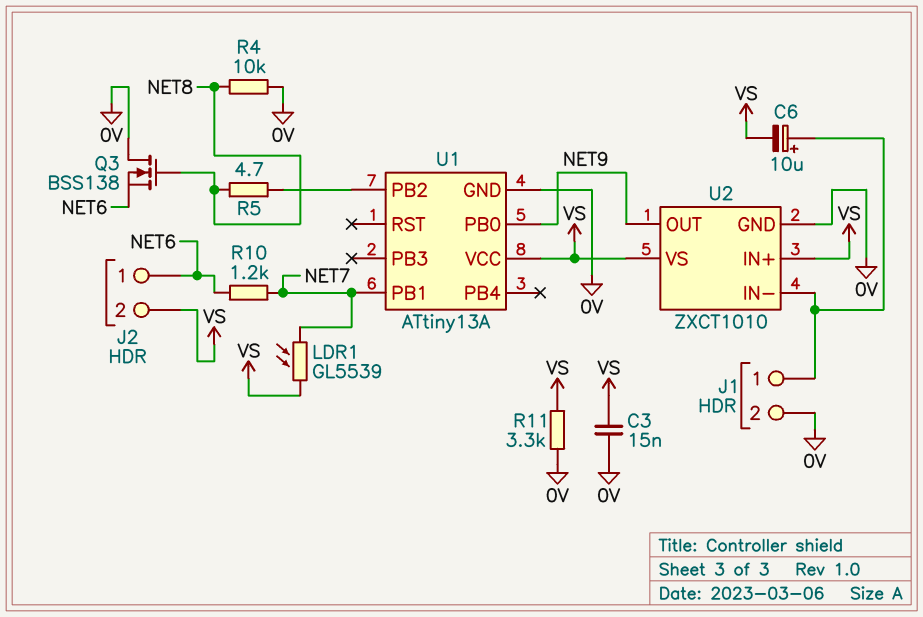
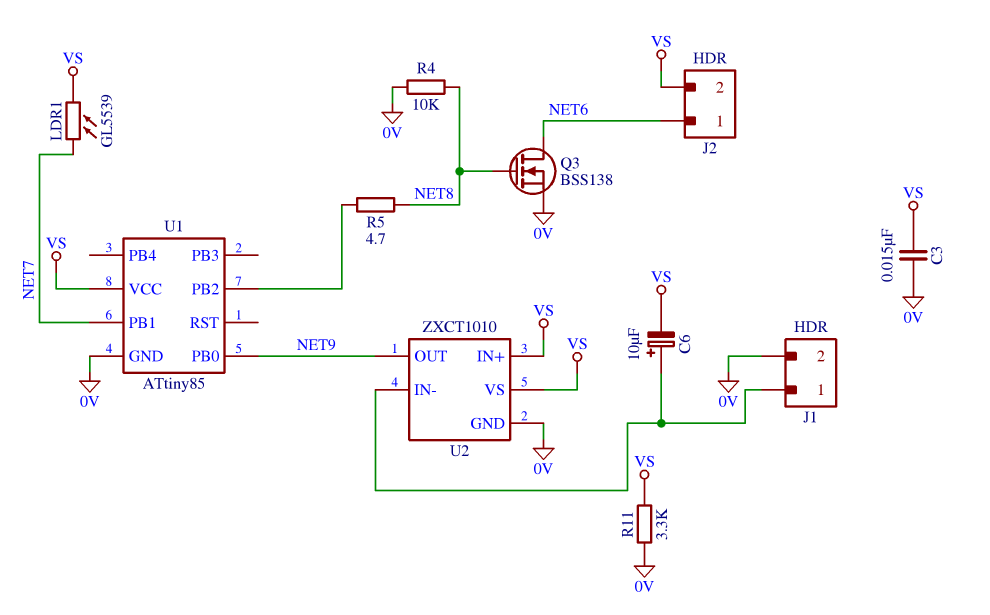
Q3: NMOS BSS138 (G NET8, D 0V, S NET6) -> NMOS BSS138 (G NET8, D NET6, S 0V)
R10: 1.2k (NET6, NET7) -> none
U1: ATtiny13A -> ATtiny85

